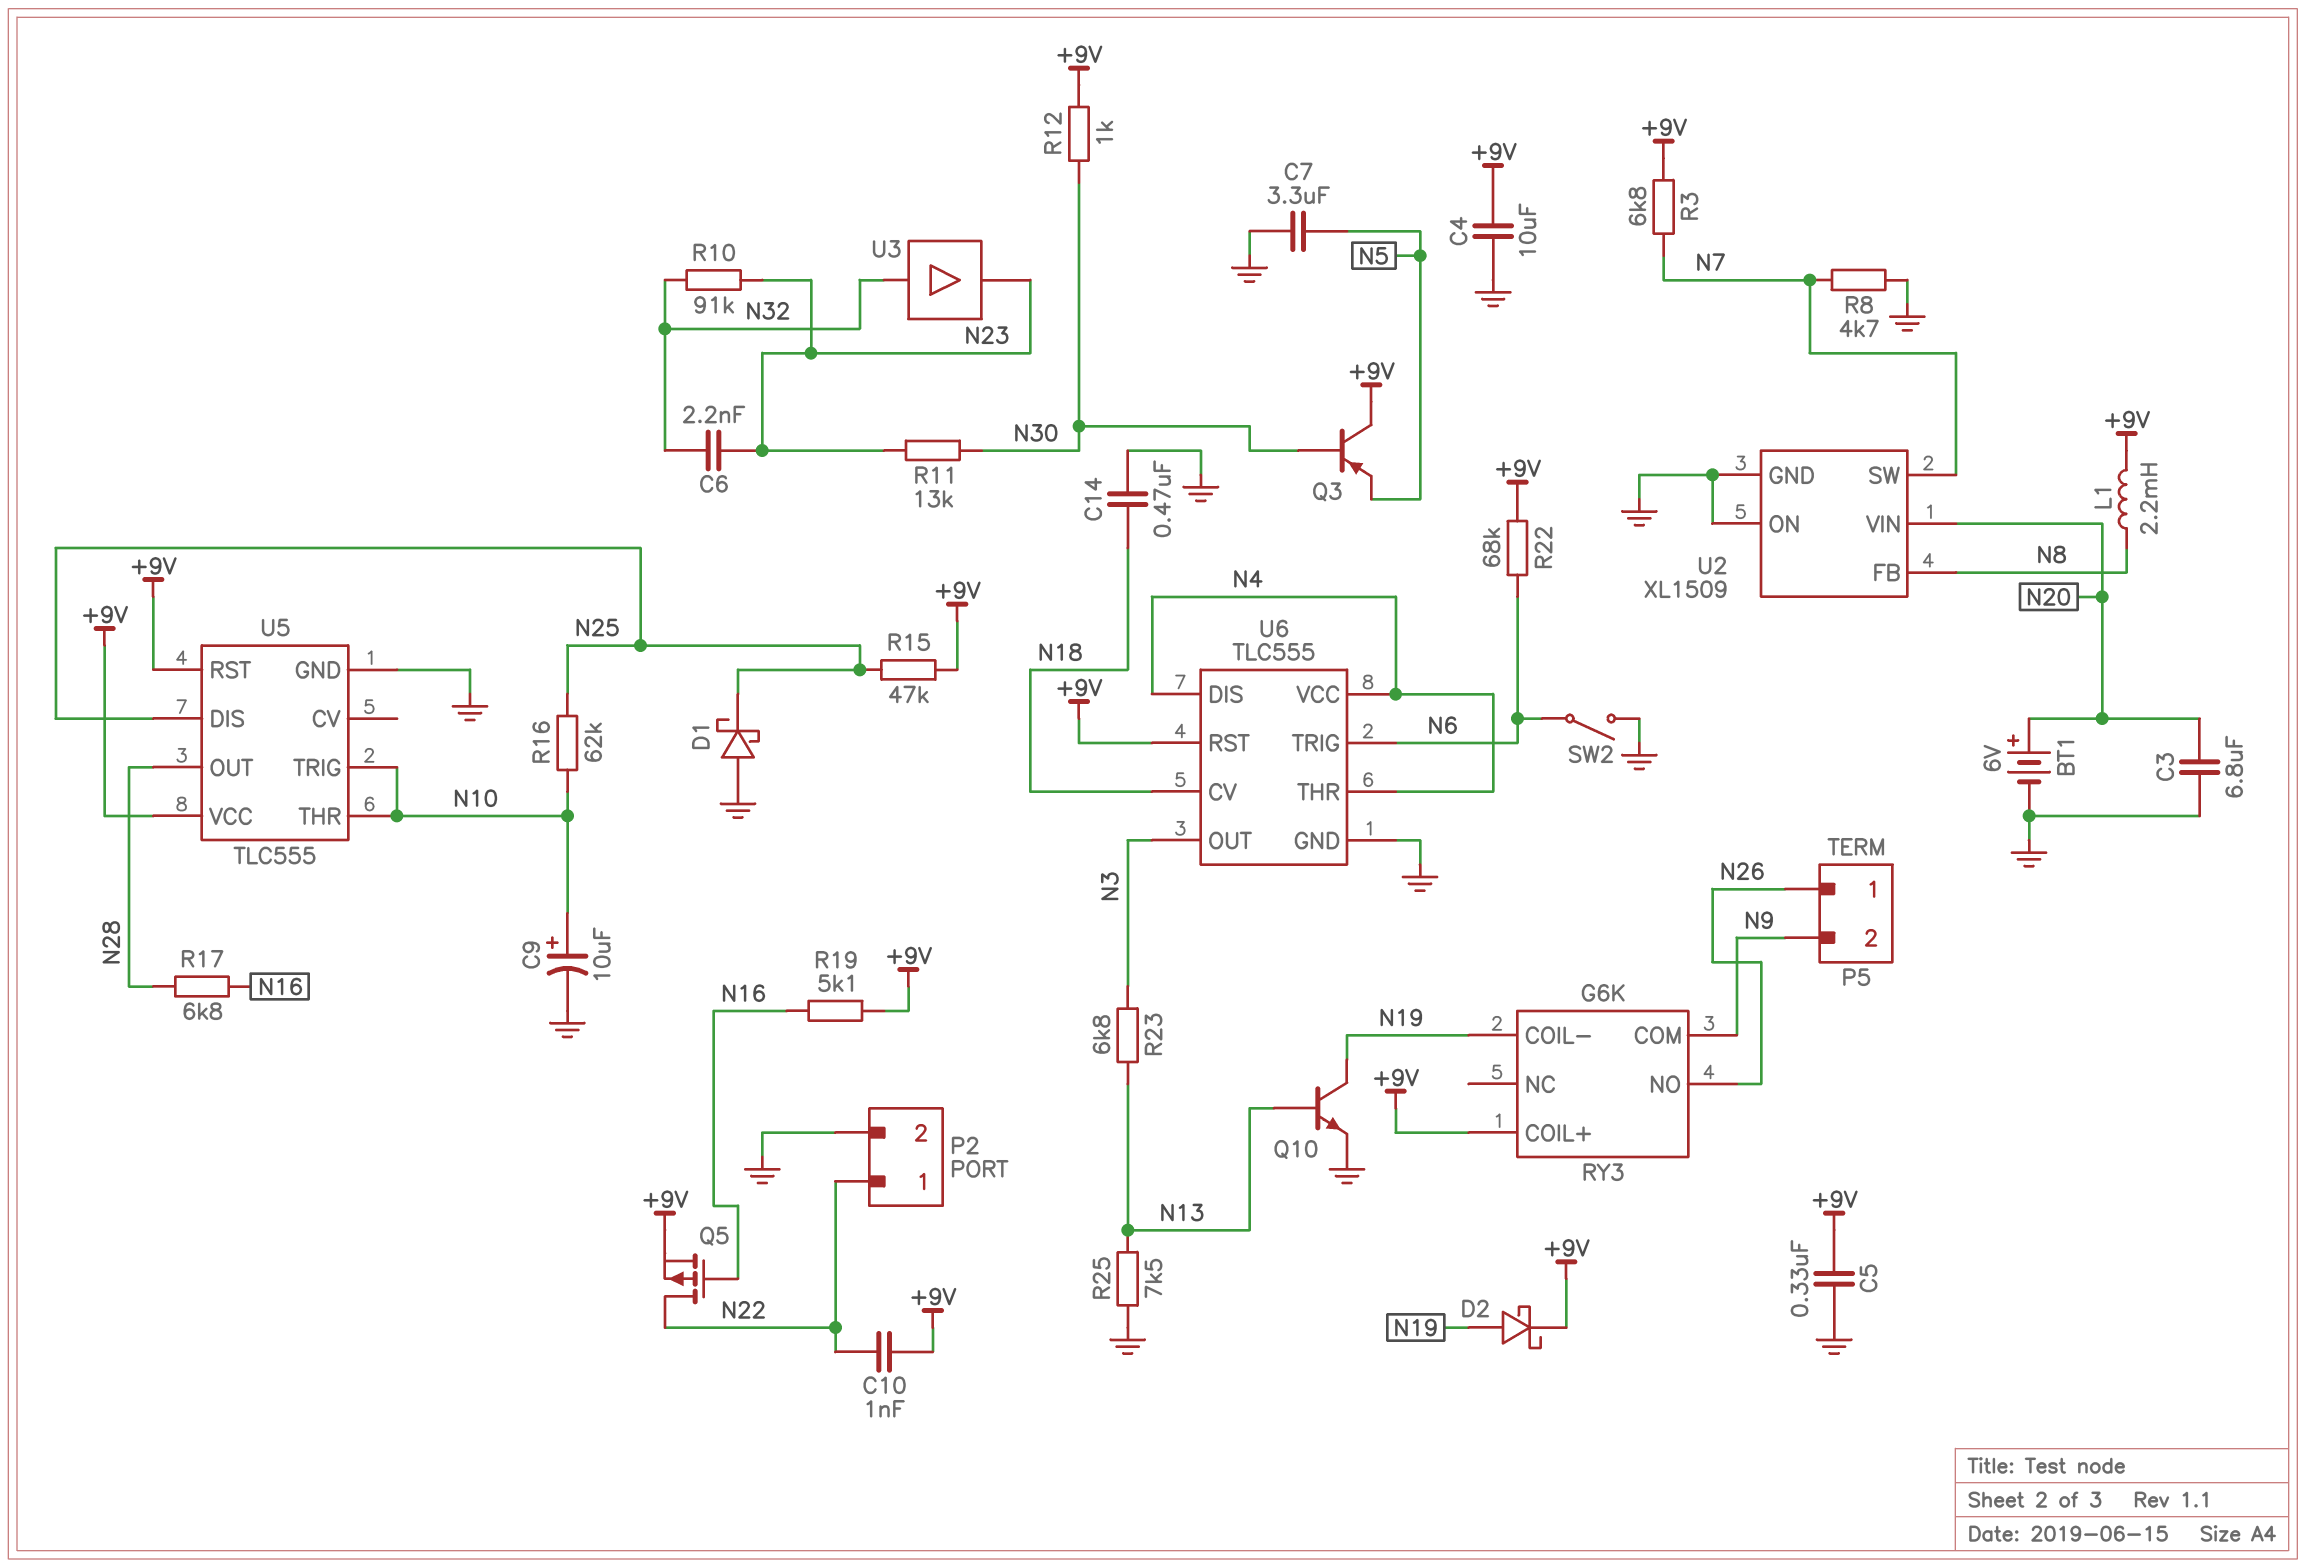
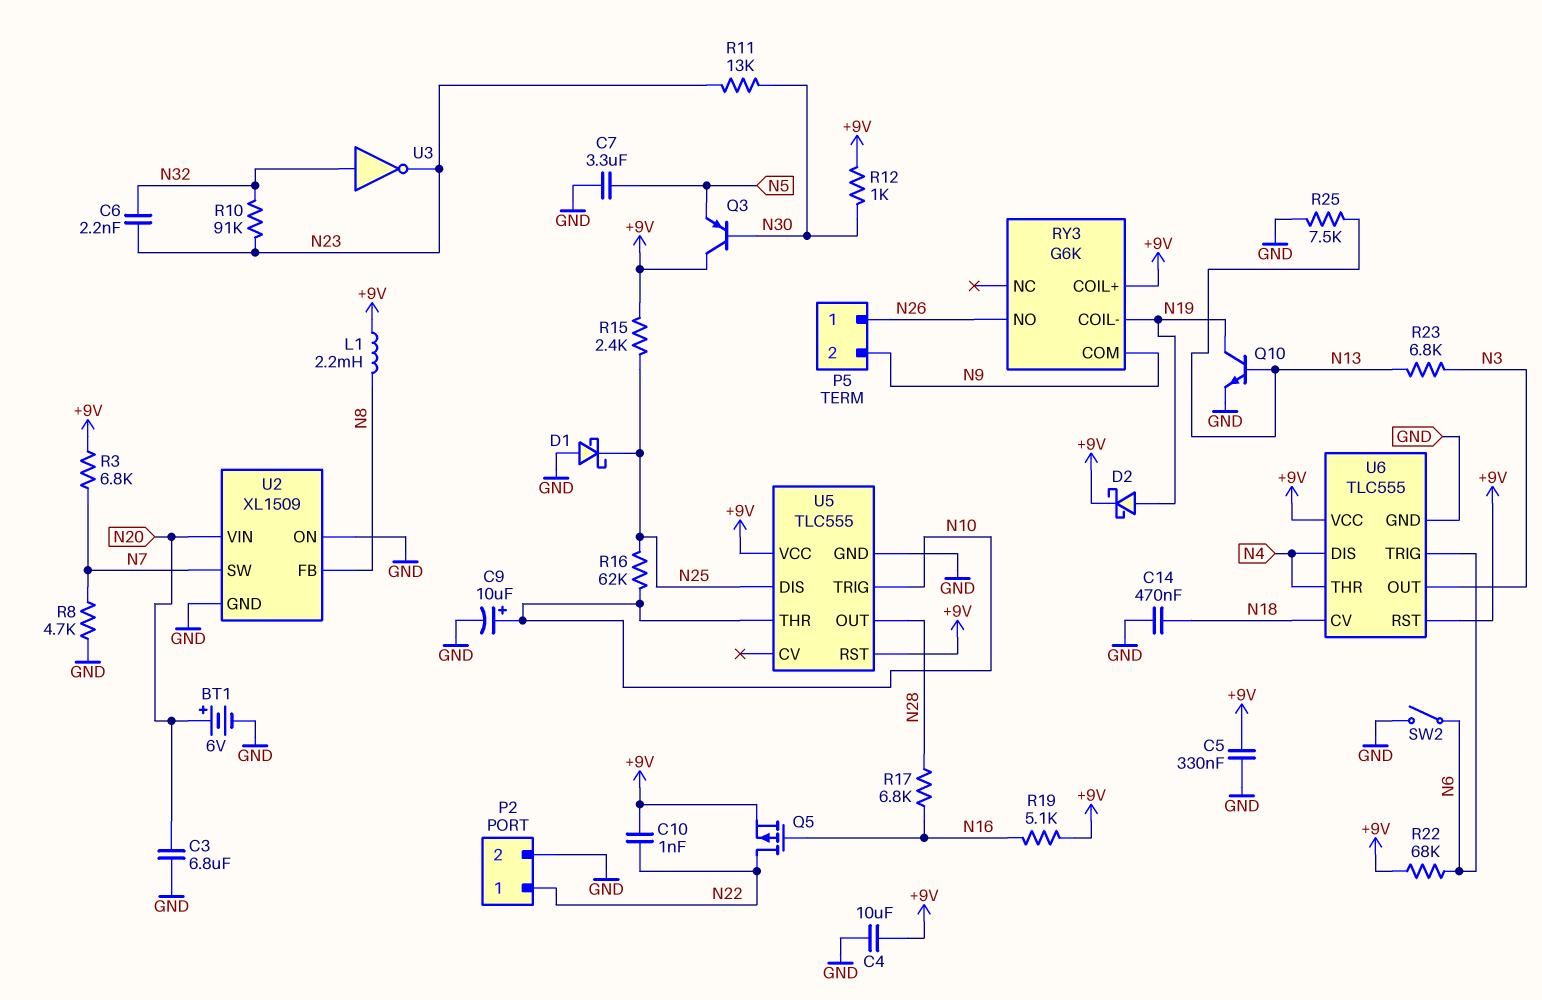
R15: 47k (+9V, N25) -> 2.4k (+9V, N25)
U3: buffer (in N32, out N23) -> NOT (in N32, out N23)
U6 pin VCC: N4 -> +9V

